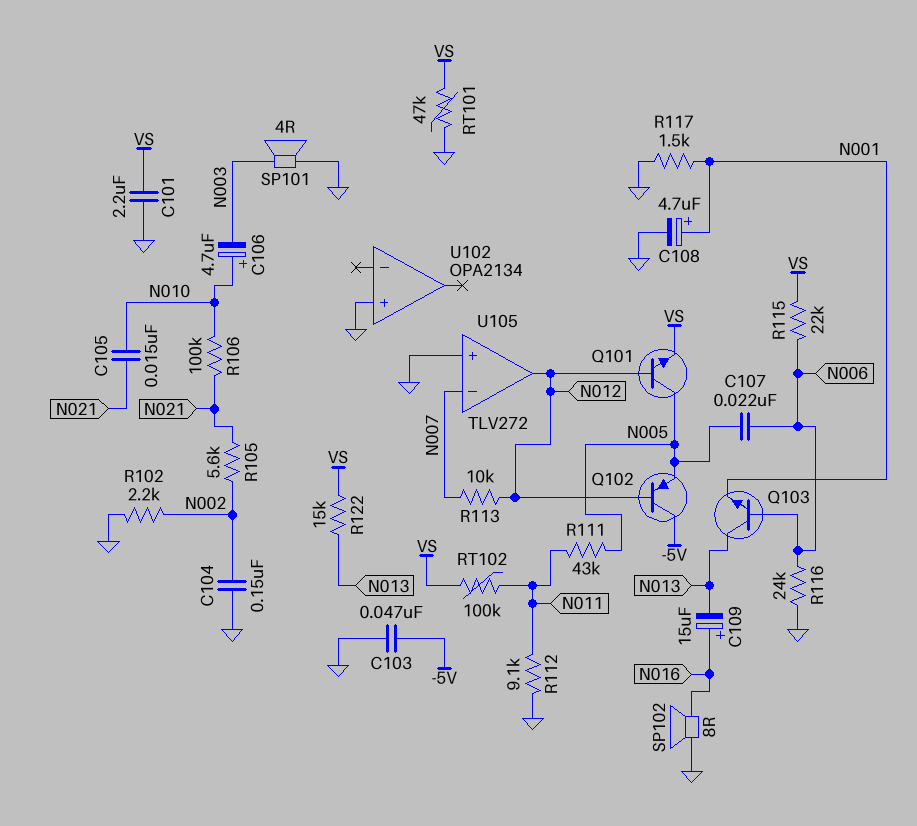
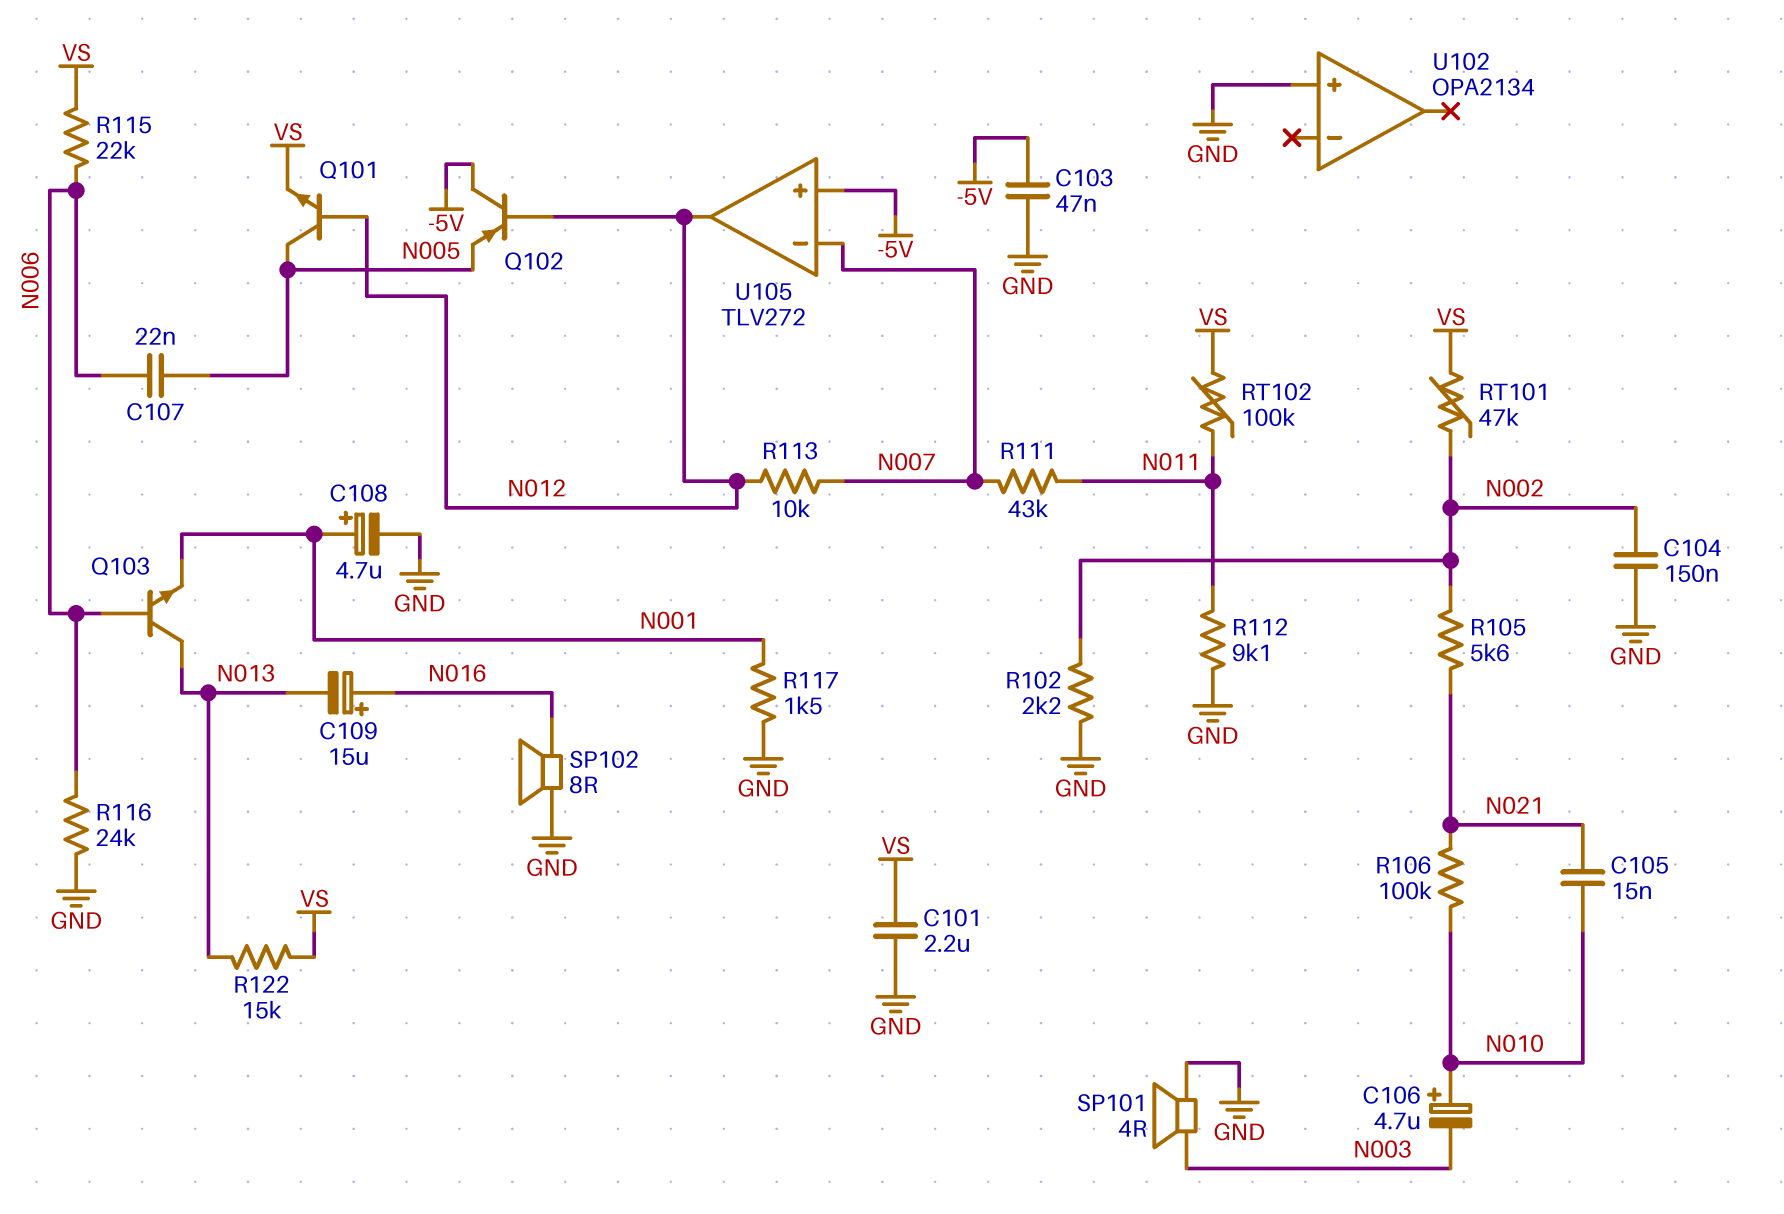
R111: 43k (N005, N011) -> 43k (N007, N011)
RT101: 47k (GND, VS) -> 47k (N002, VS)
U105 pin in+: GND -> -5V

